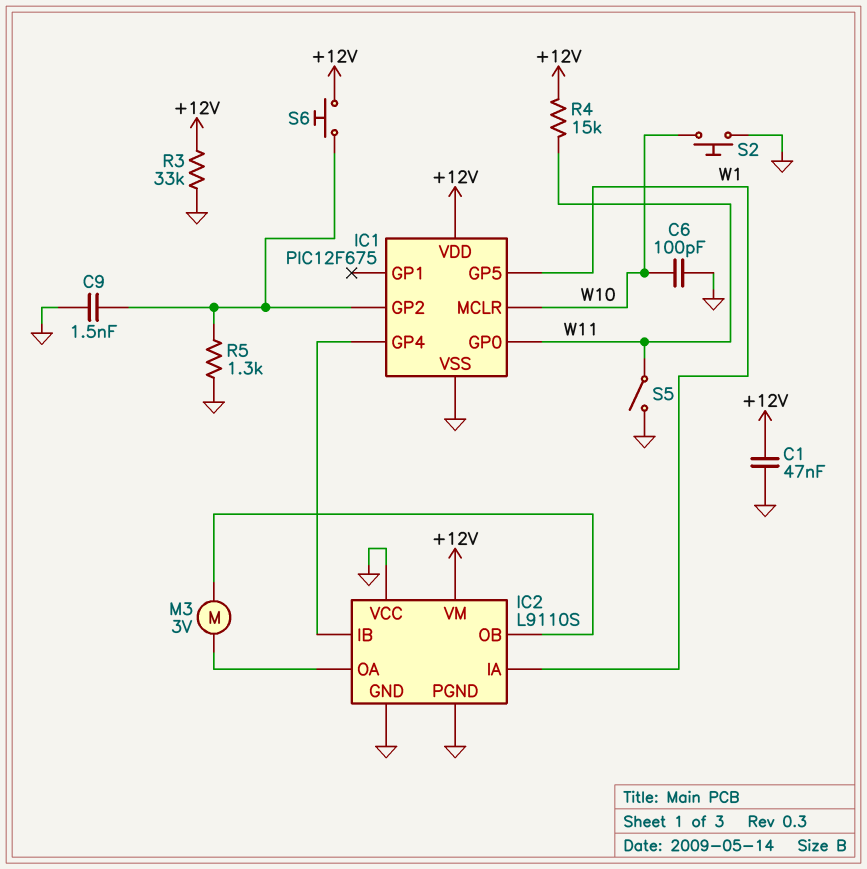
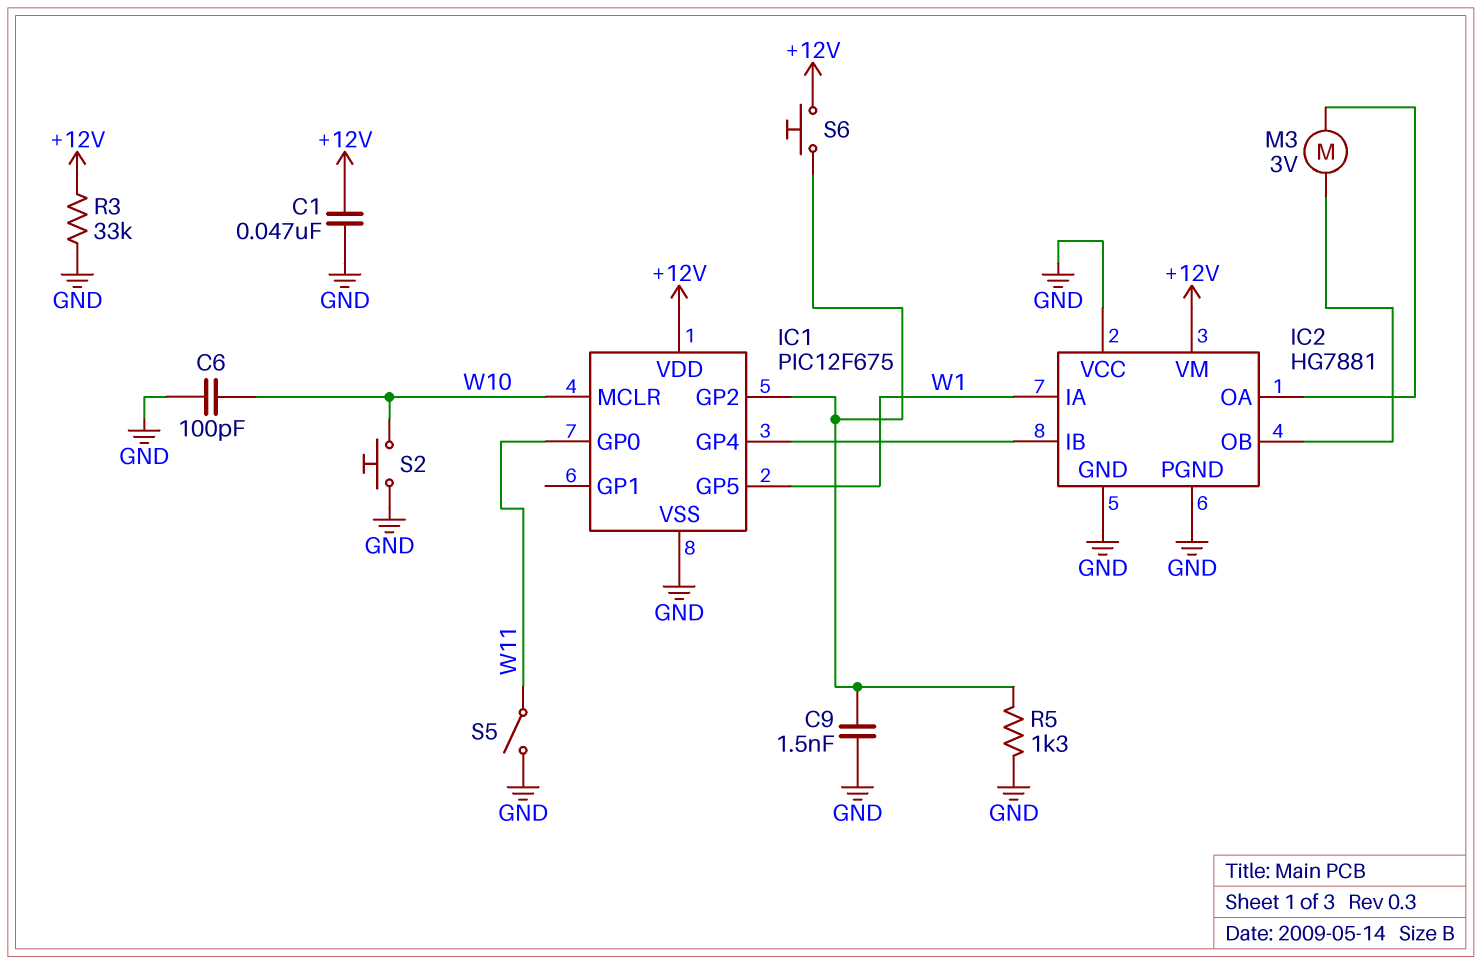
IC2: L9110S -> HG7881
R4: 15k (+12V, W11) -> none

